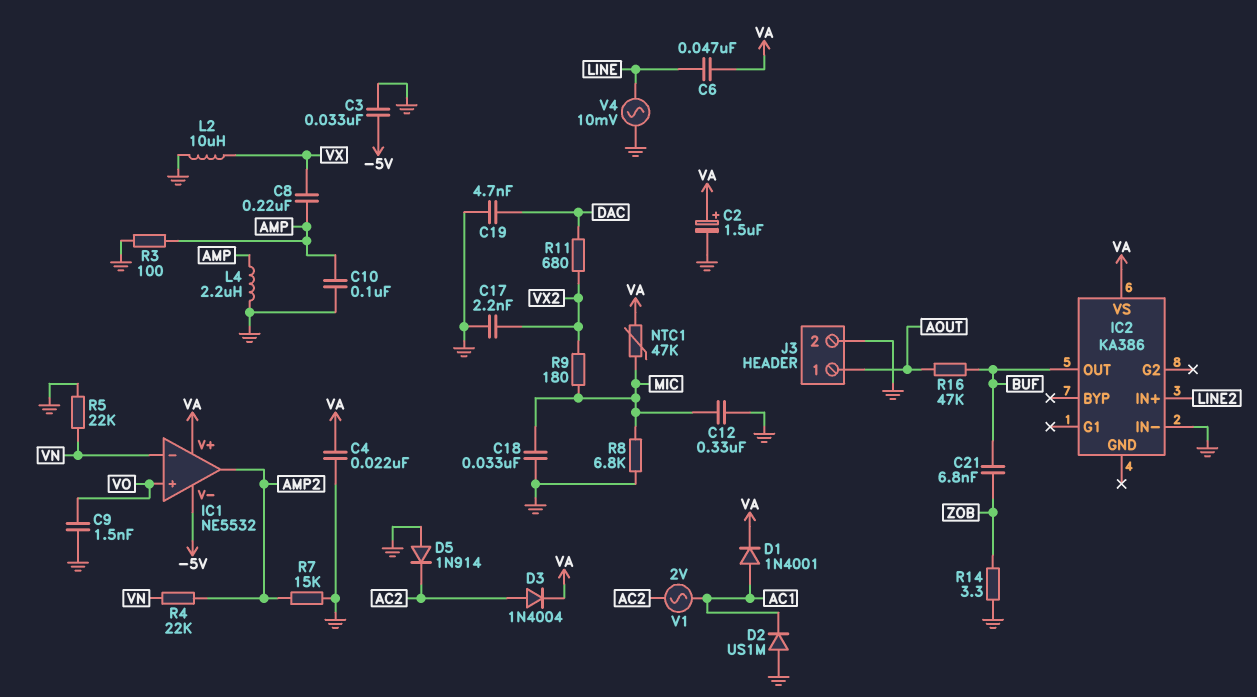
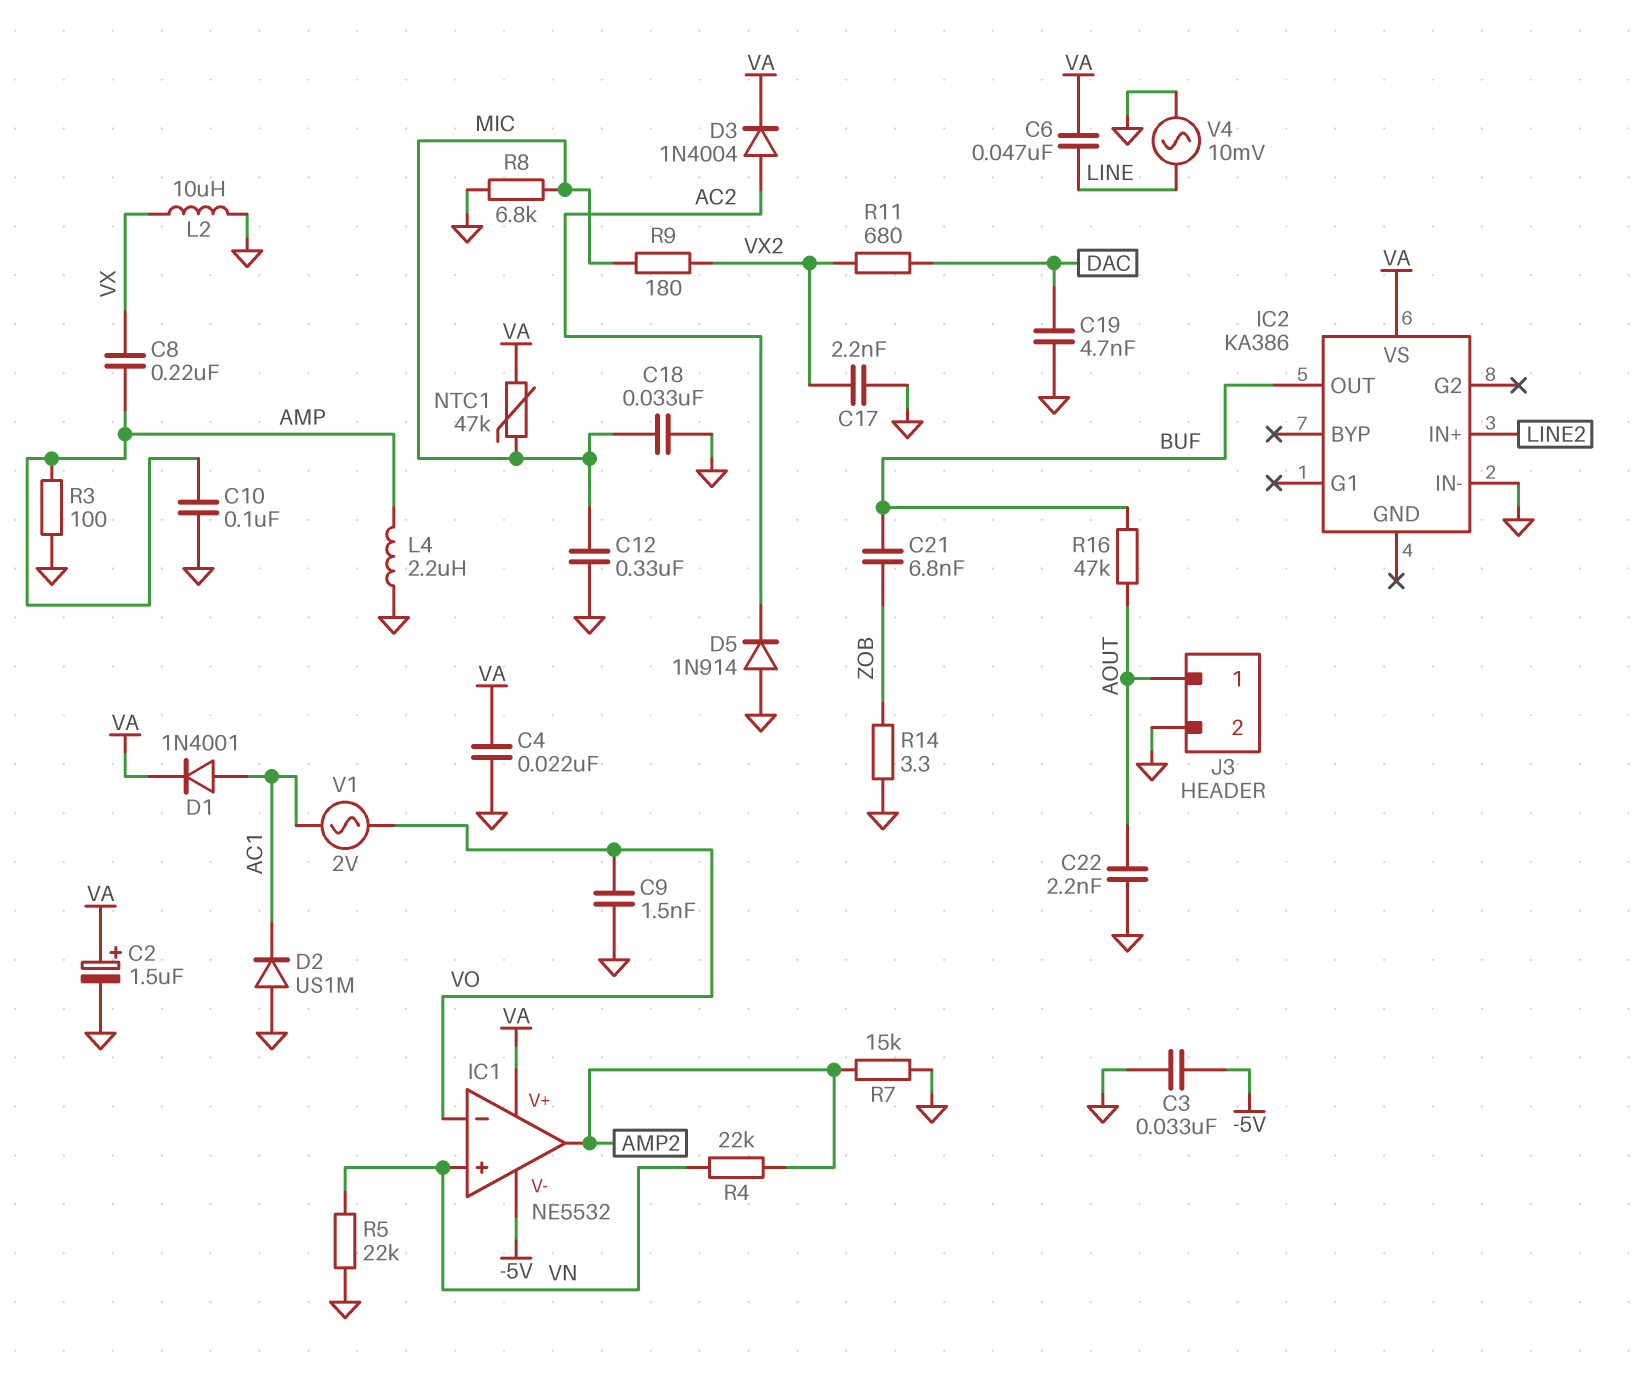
C22: none -> 2.2nF (AOUT, GND)
IC1 pin in+: VO -> VN
IC1 pin in-: VN -> VO
V1: AC 2V (AC1, AC2) -> AC 2V (AC1, VO)

